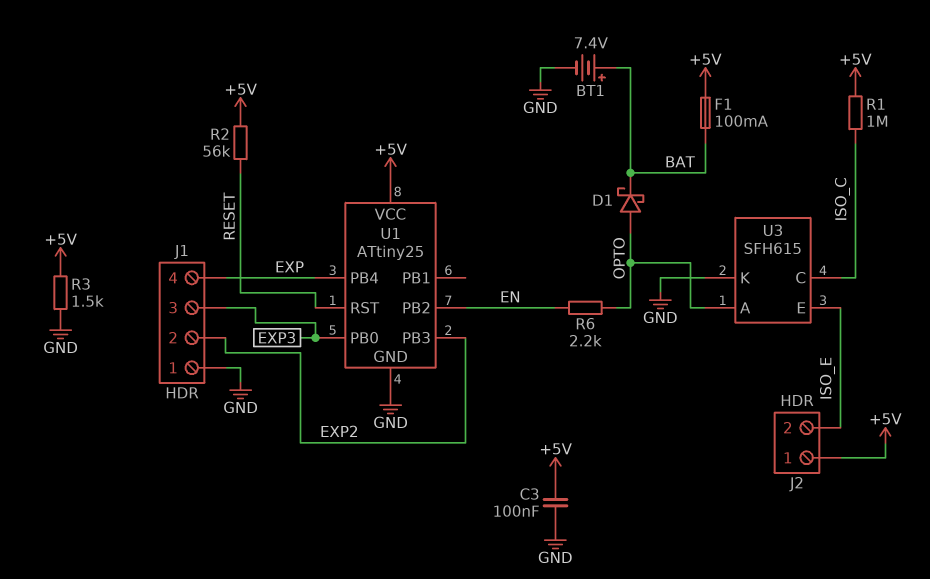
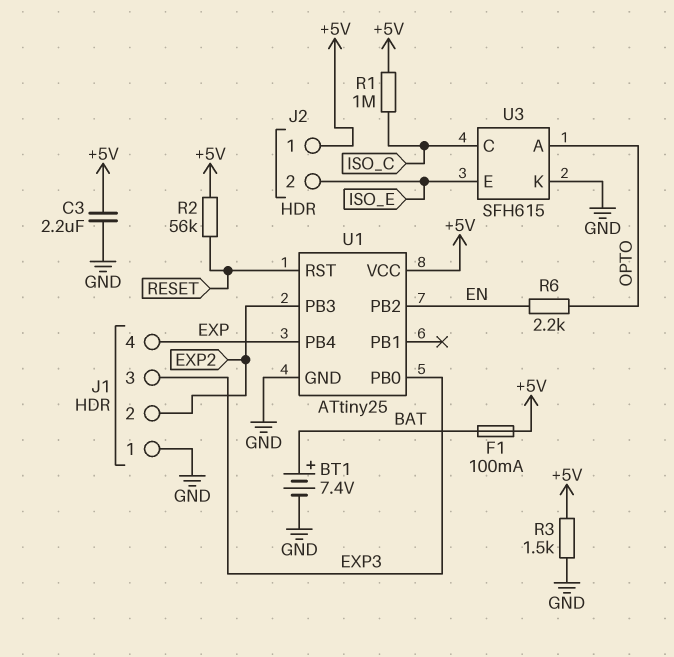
C3: 100nF (+5V, GND) -> 2.2uF (+5V, GND)
D1: schottky (A OPTO, K BAT) -> none

